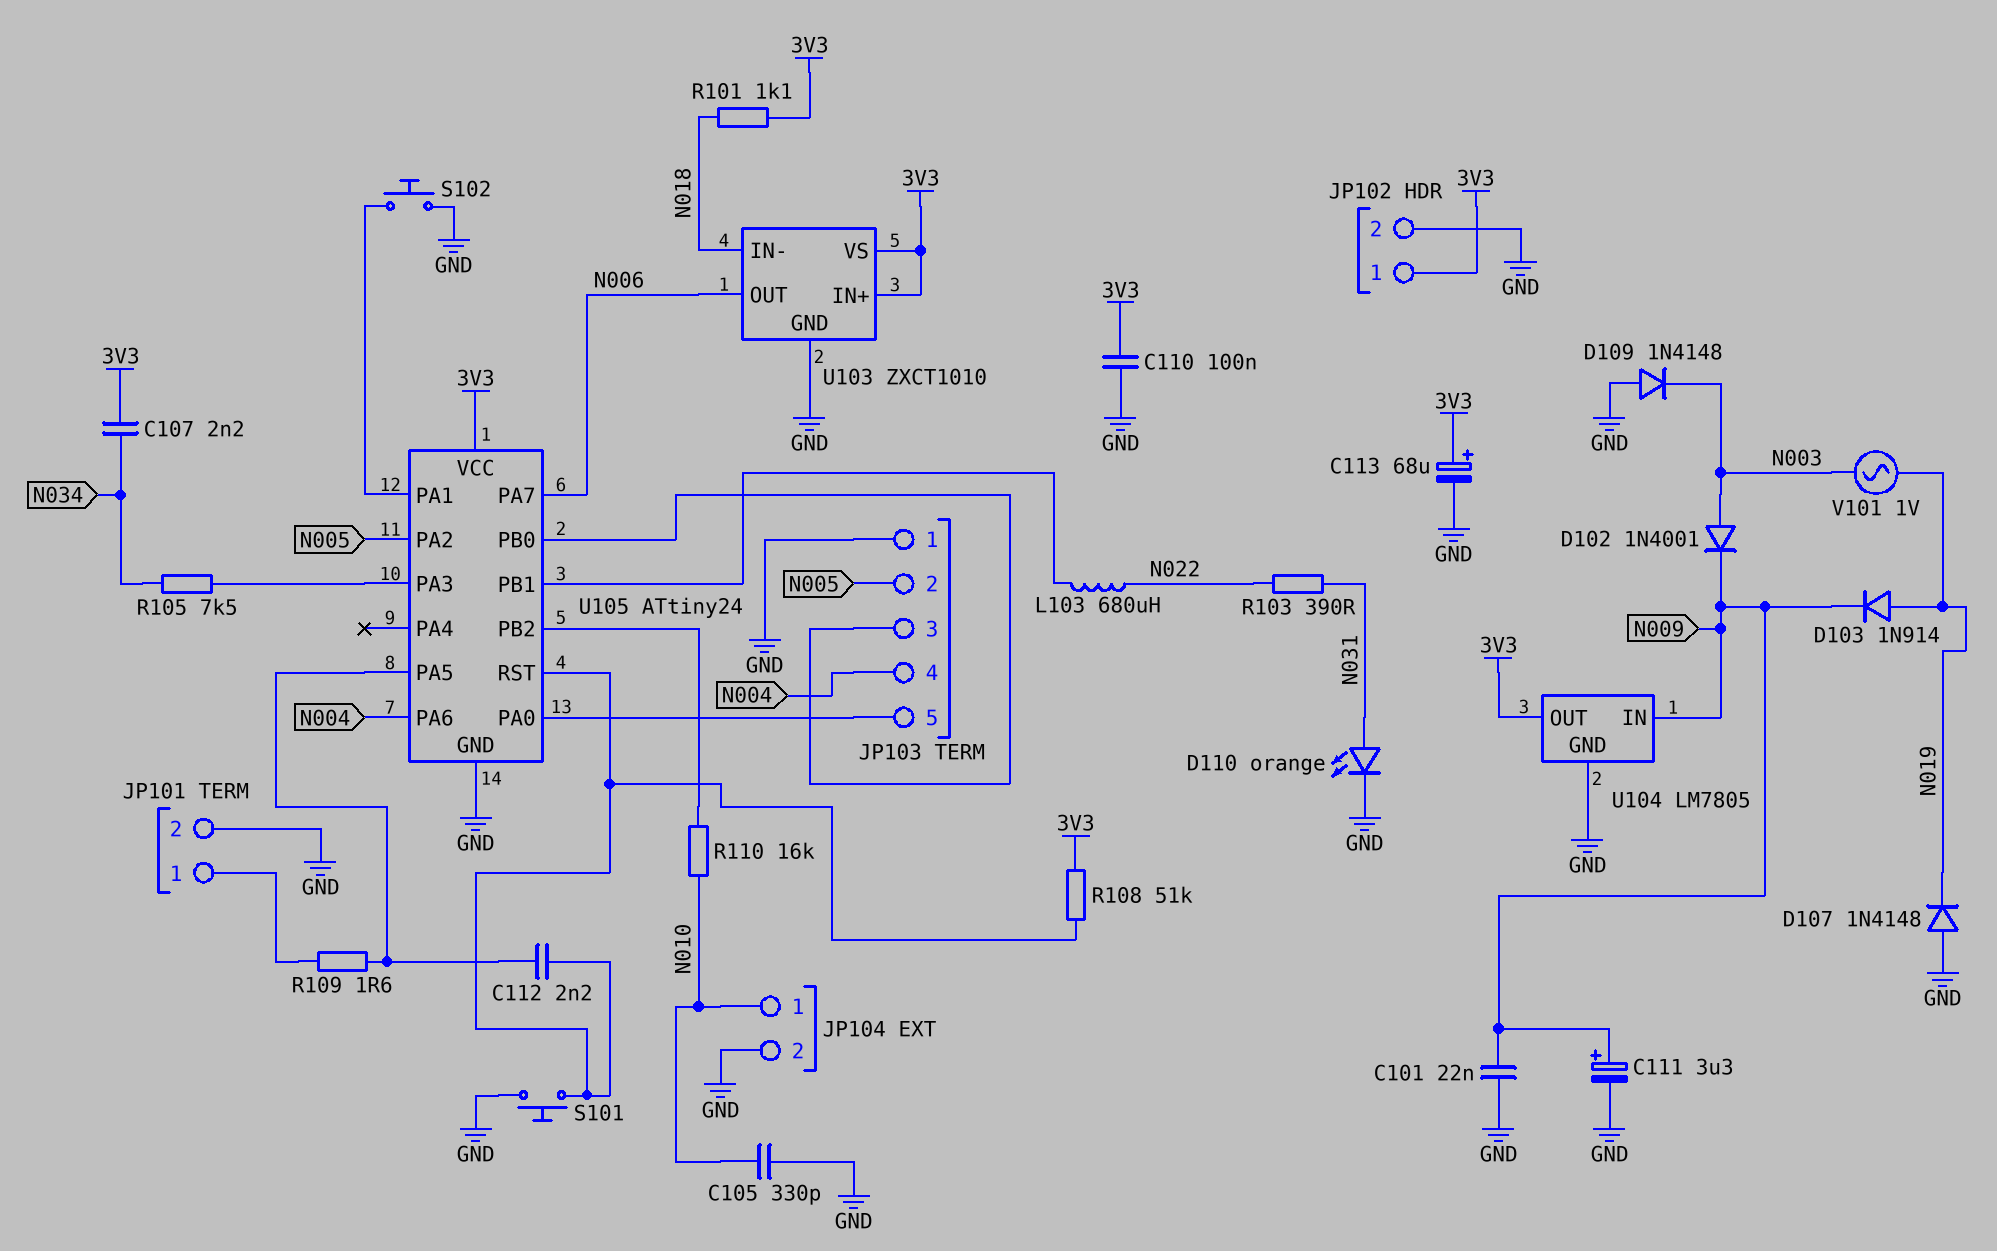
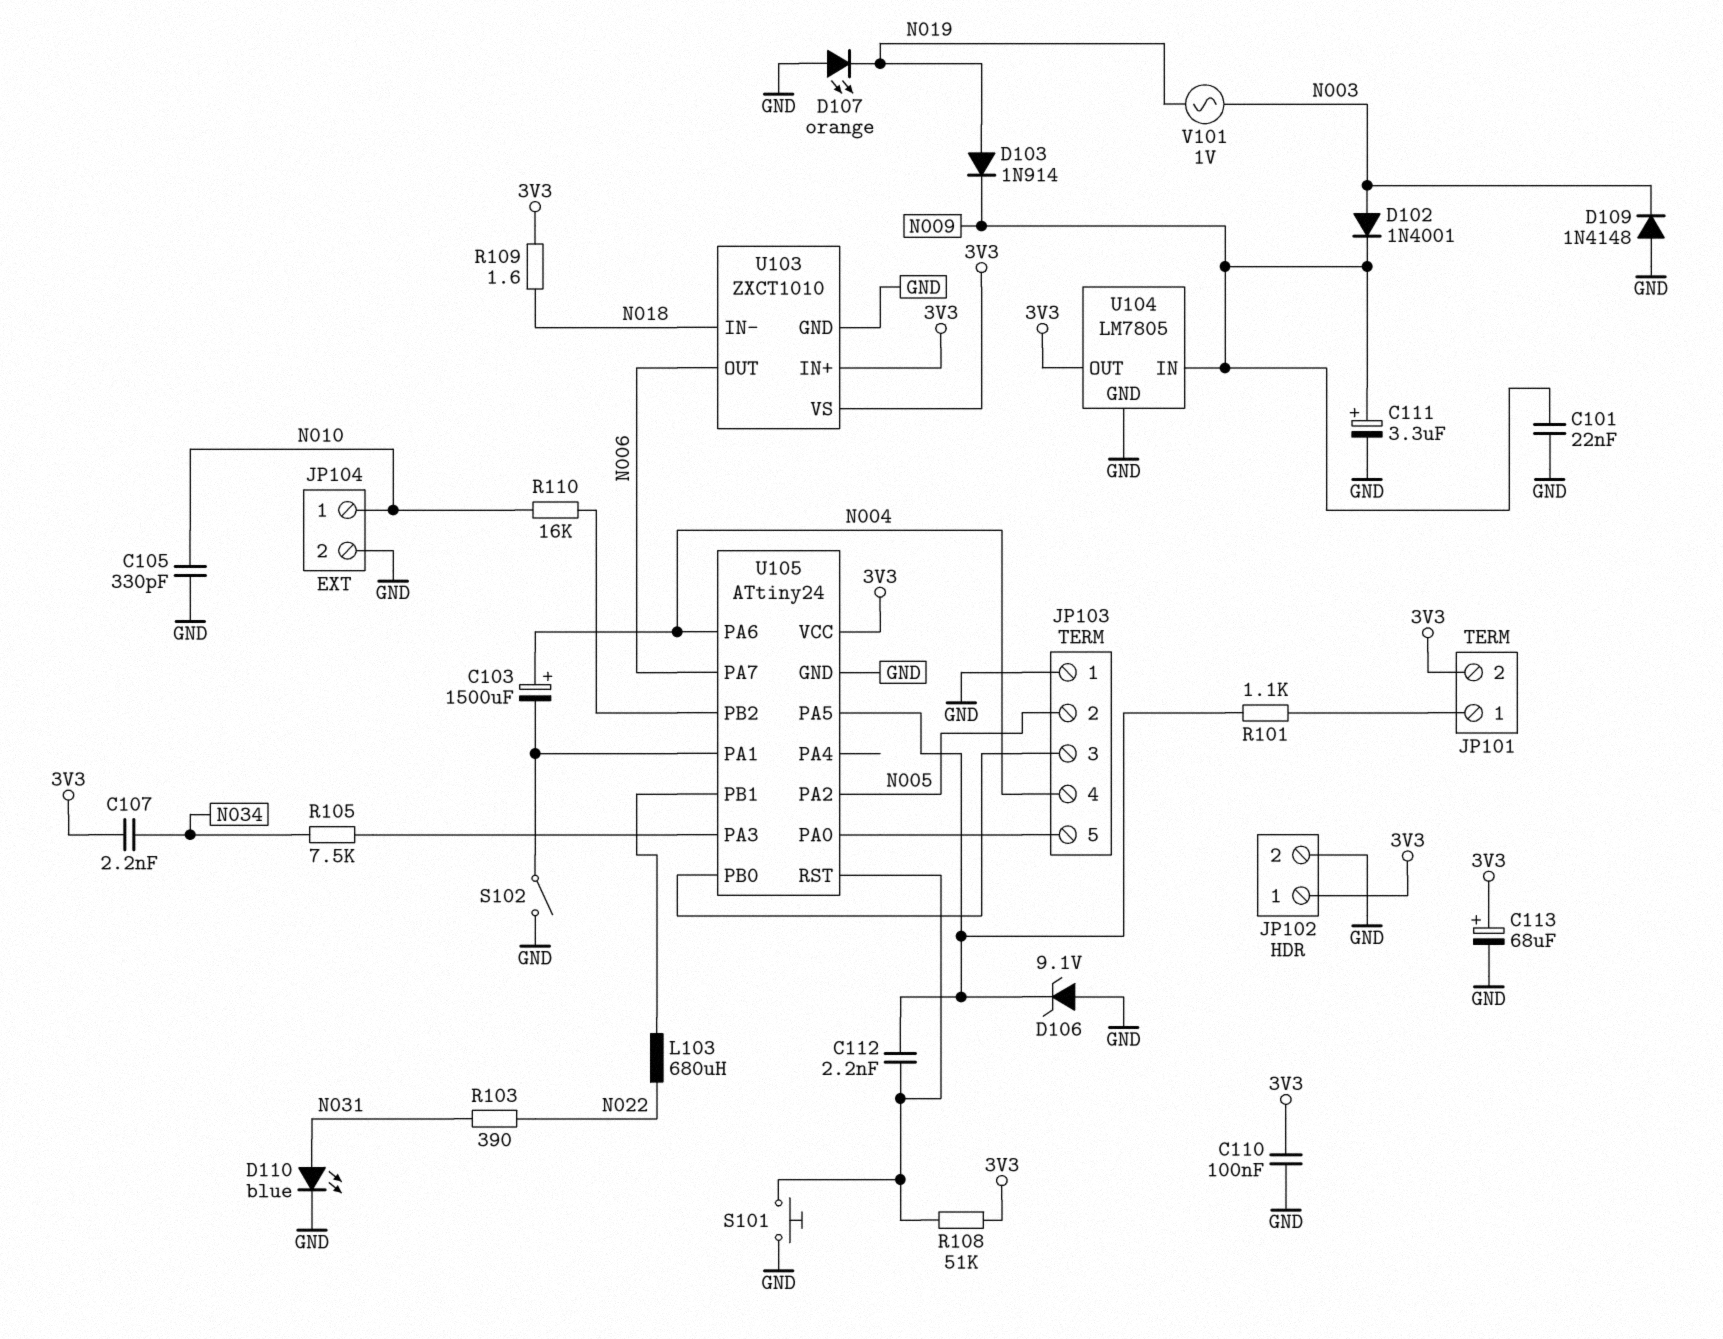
C103: none -> 1500uF (plus N004, minus U105/PA1)
D106: none -> zener 9.1V (A GND, K U105/PA5)
D107: diode 1N4148 (A GND, K N019) -> LED orange (A GND, K N019)
D110: LED orange (A N031, K GND) -> LED blue (A N031, K GND)
JP101 pin 2: GND -> 3V3
R101: 1.1k (3V3, N018) -> 1.1k (JP101/1, U105/PA5)
R109: 1.6 (JP101/1, U105/PA5) -> 1.6 (3V3, N018)
S102: button (GND, U105/PA1) -> switch (GND, U105/PA1)

